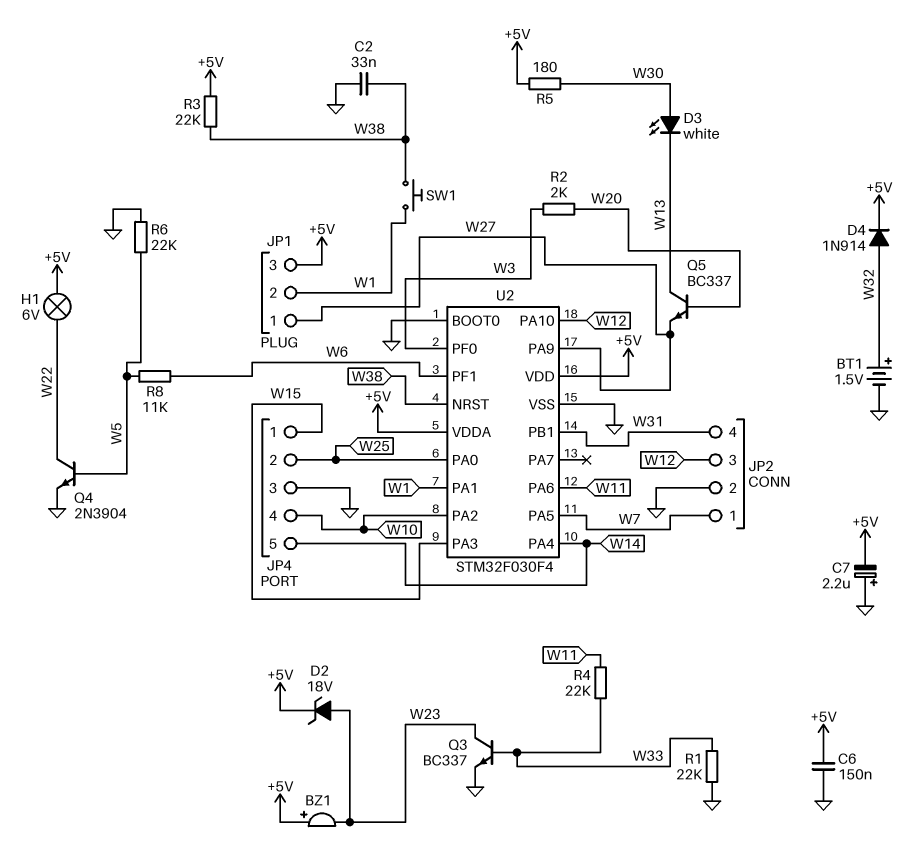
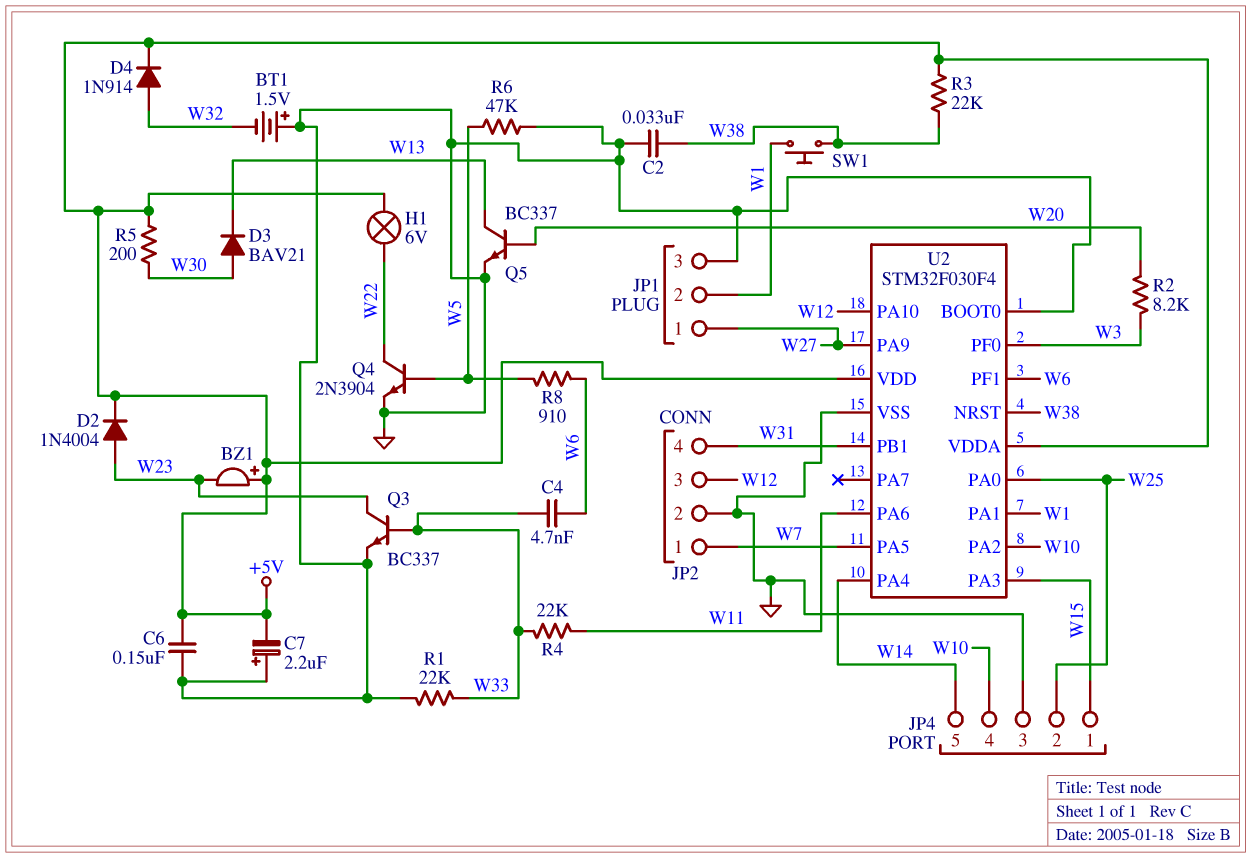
BT1: 1.5V (plus W32, minus GND) -> 1.5V (plus GND, minus W32)
C4: none -> 4.7nF (W6, W33)
D2: zener 18V (A W23, K +5V) -> diode 1N4004 (A W23, K +5V)
D3: LED white (A W30, K W13) -> diode BAV21 (A W30, K W13)
JP1 pin 3: +5V -> GND
Q5: NPN BC337 (B W20, C W13, E W27) -> NPN BC337 (B W20, C W13, E GND)
R2: 2k (W3, W20) -> 8.2k (W3, W20)
R5: 180 (+5V, W30) -> 200 (+5V, W30)
R6: 22k (GND, W5) -> 47k (GND, W5)
R8: 11k (W5, W6) -> 910 (W5, W6)

